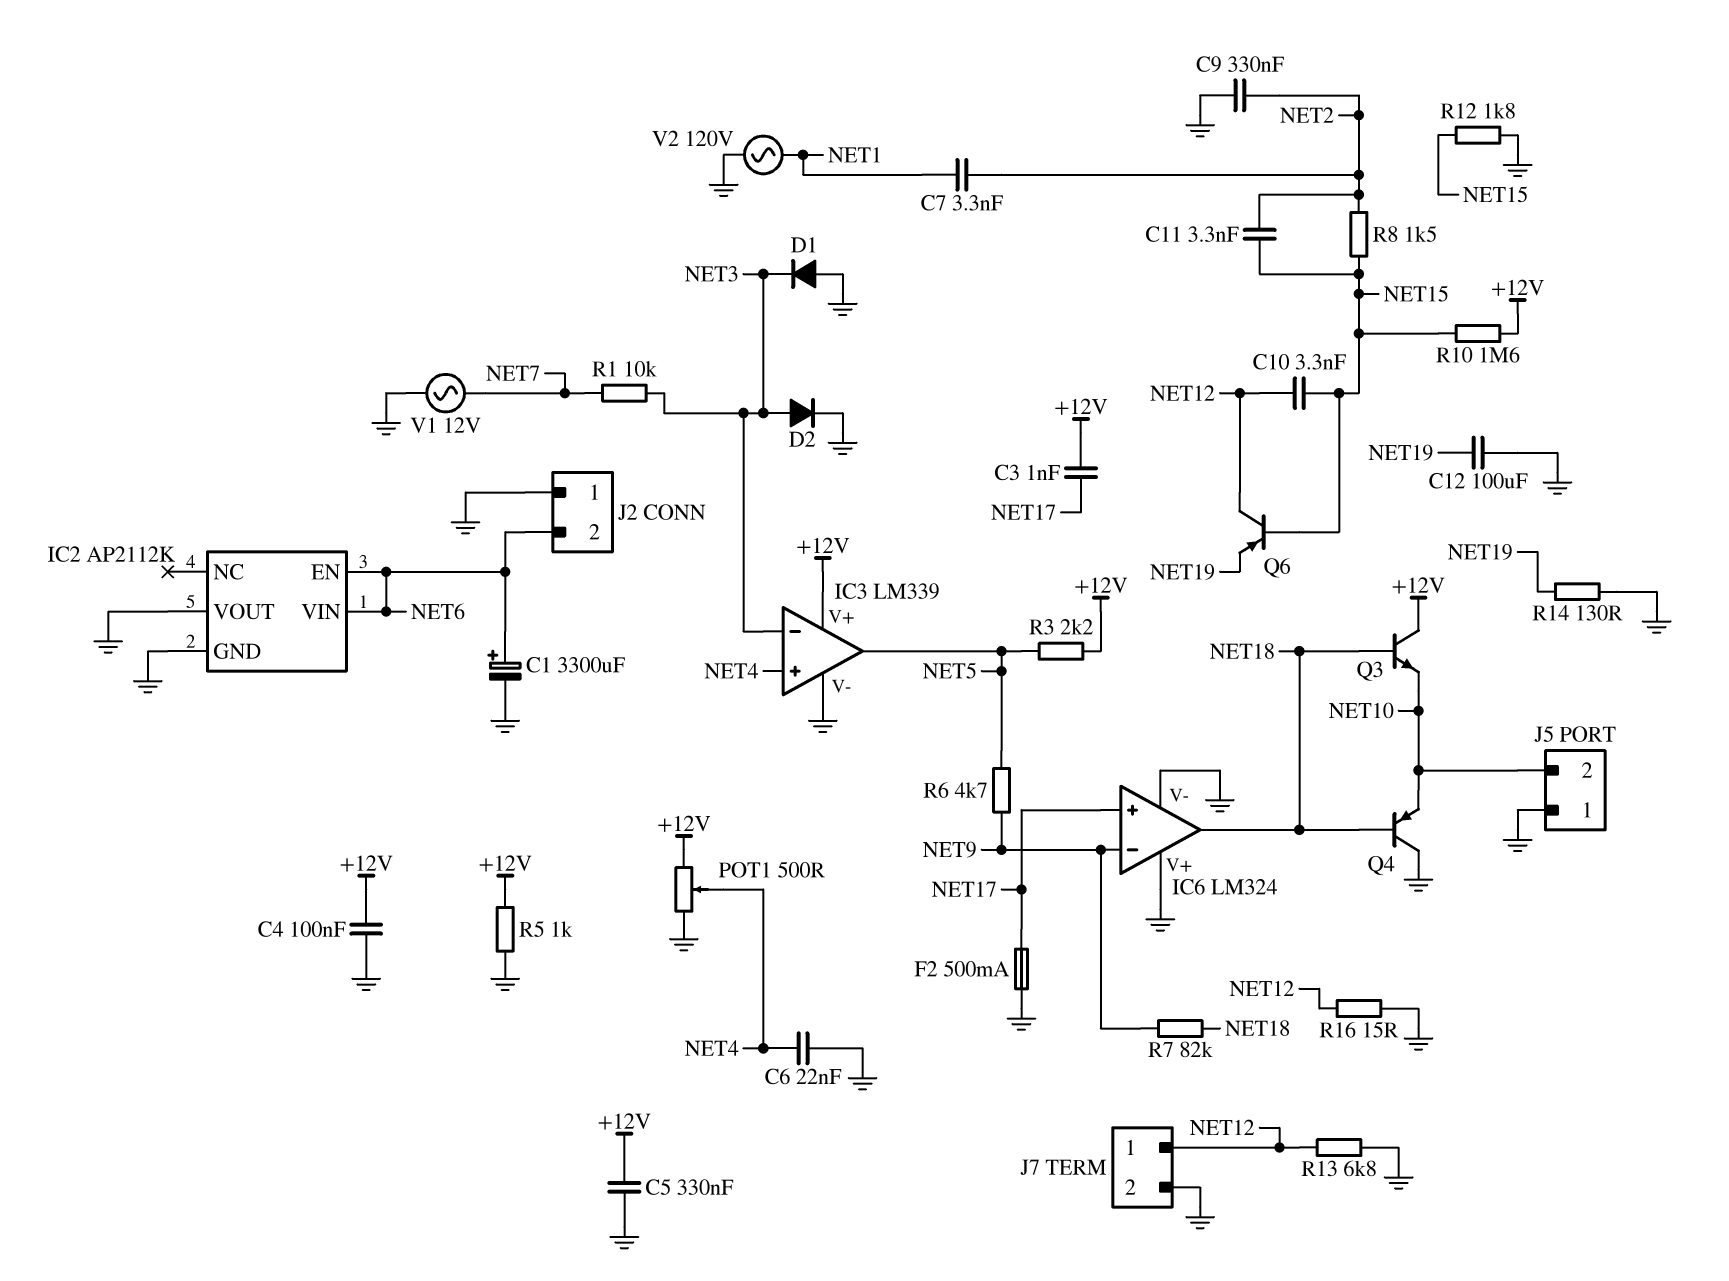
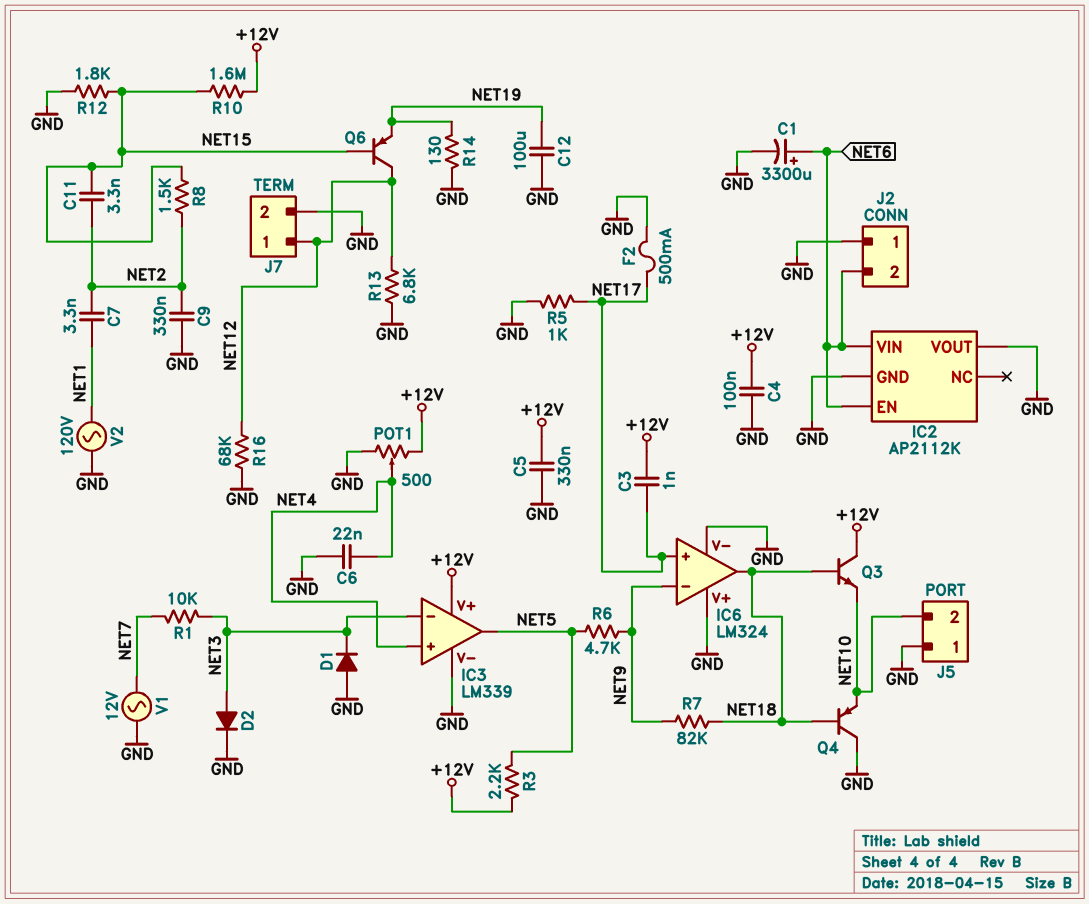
C10: 3.3nF (NET12, NET15) -> none
R5: 1k (+12V, GND) -> 1k (GND, NET17)
R16: 15 (GND, NET12) -> 68k (GND, NET12)

